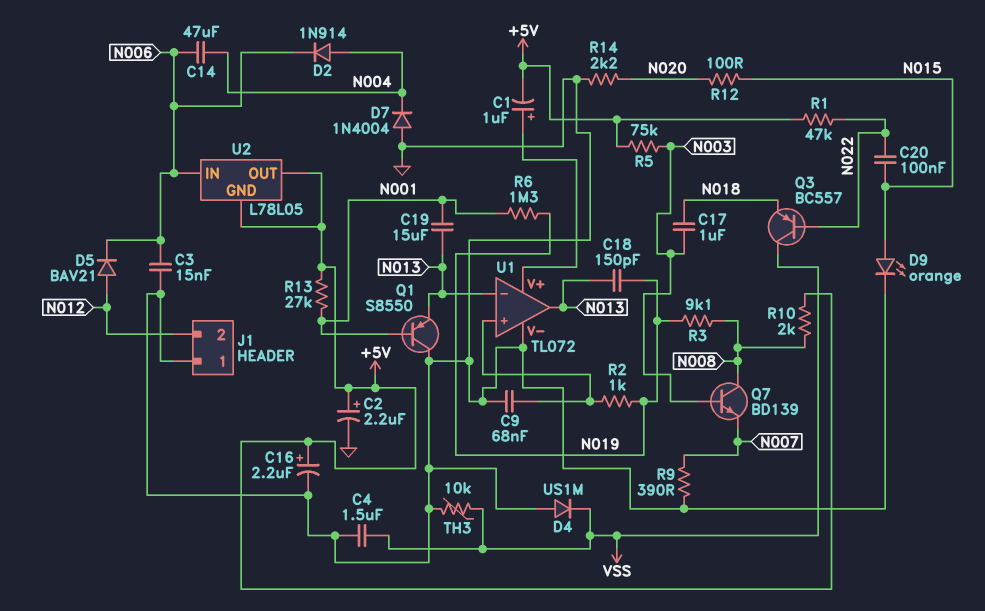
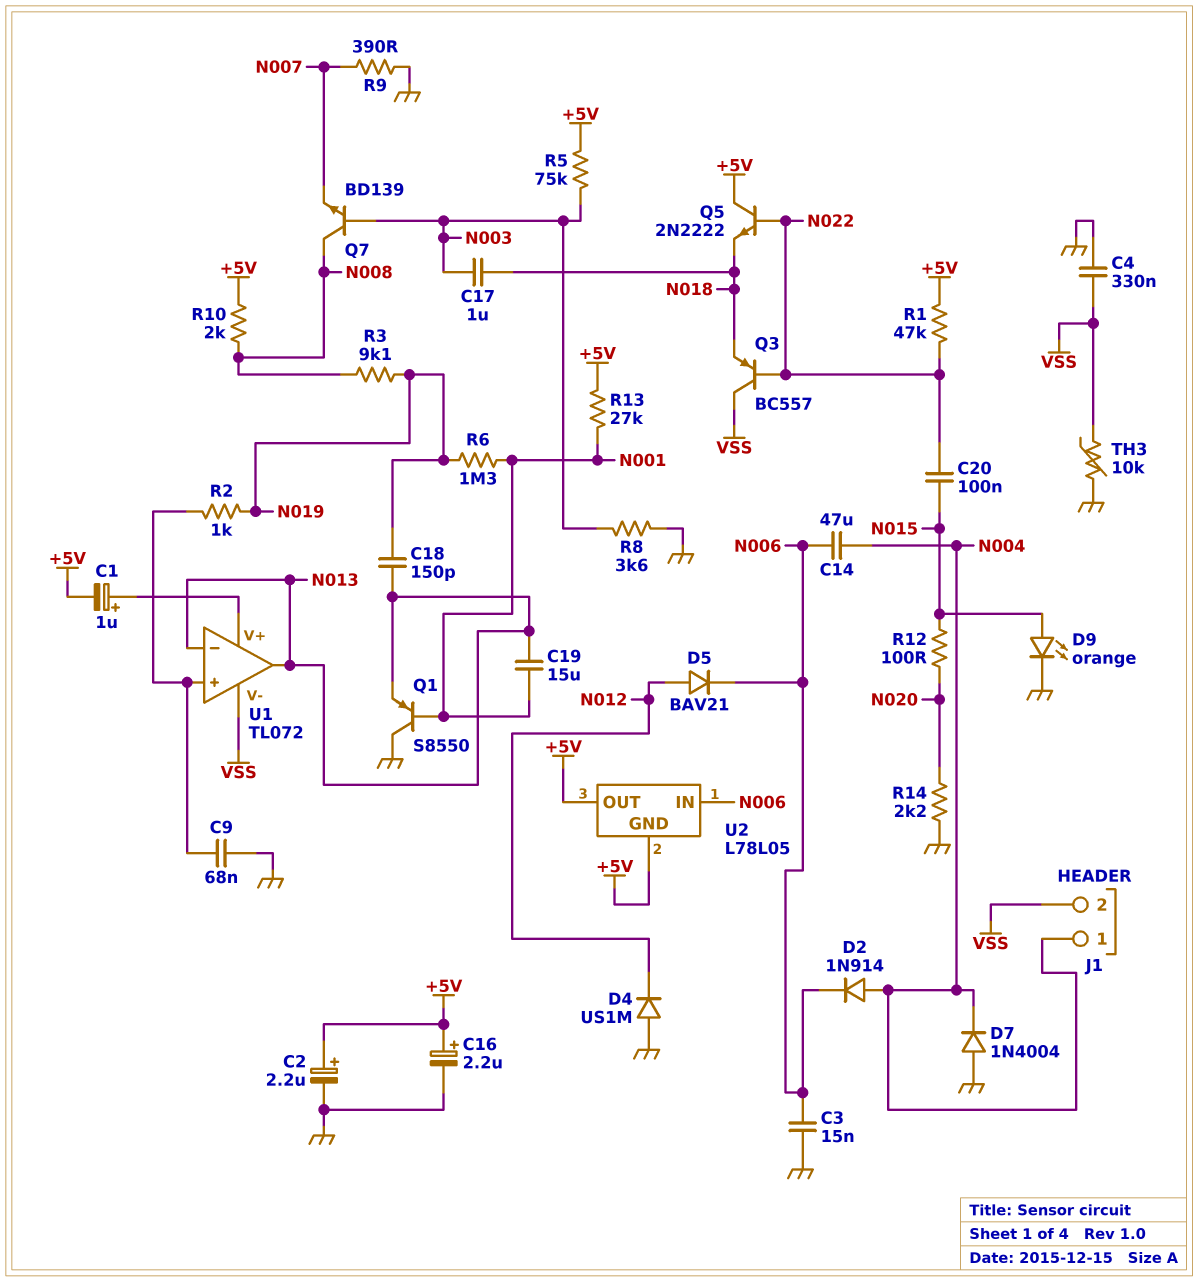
C4: 1.5uF (GND, VSS) -> 330nF (GND, VSS)
D4: diode US1M (A GND, K VSS) -> diode US1M (A GND, K N012)
J1 pin 1: GND -> N004
J1 pin 2: N012 -> VSS
Q5: none -> NPN 2N2222 (B N022, C +5V, E N018)
R8: none -> 3.6k (GND, N003)
U1 pin V-: GND -> VSS

